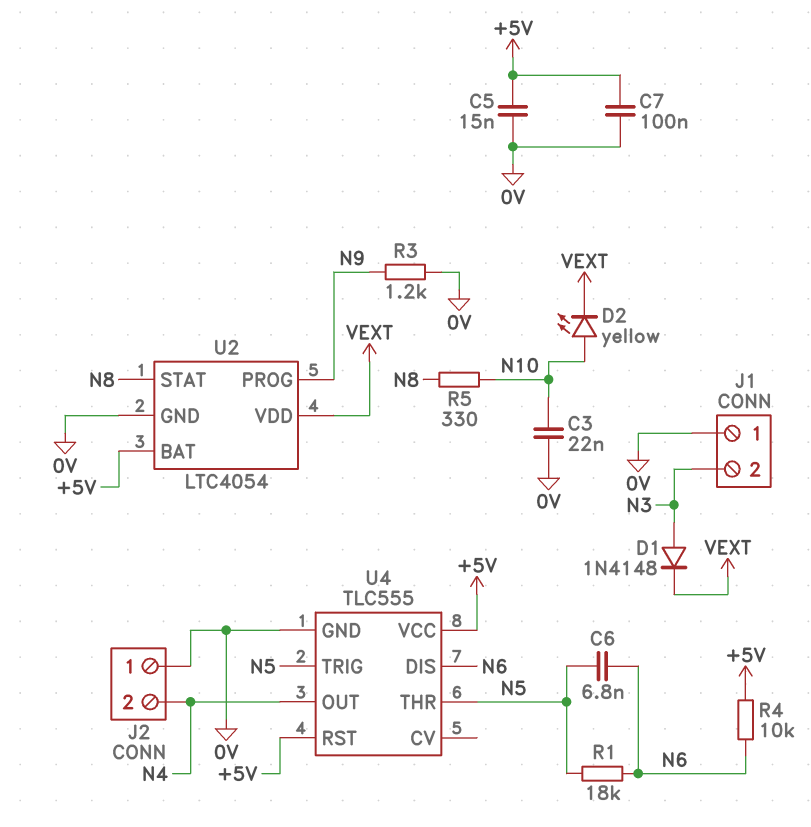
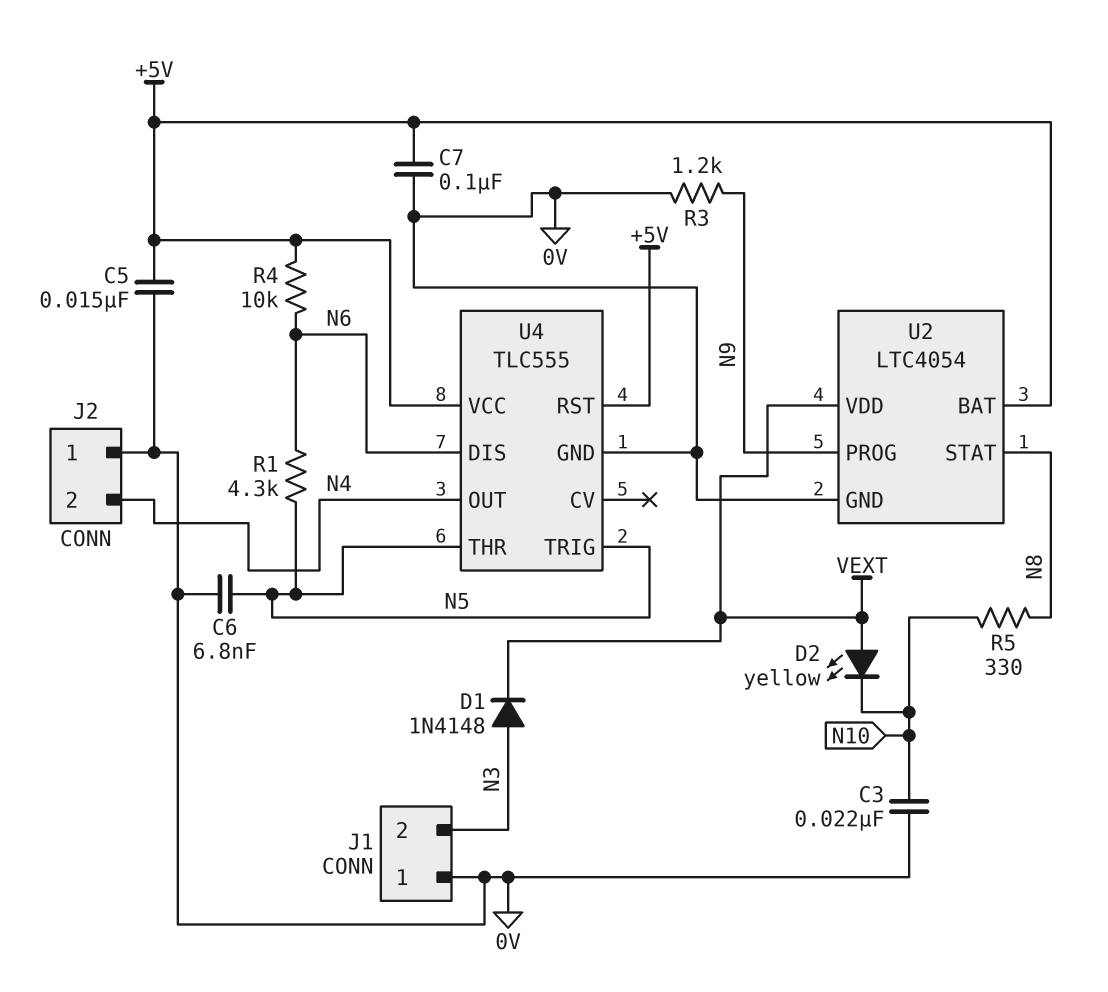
C6: 6.8nF (N5, N6) -> 6.8nF (0V, N5)
D2: LED yellow (A N10, K VEXT) -> LED yellow (A VEXT, K N10)
R1: 18k (N5, N6) -> 4.3k (N5, N6)

